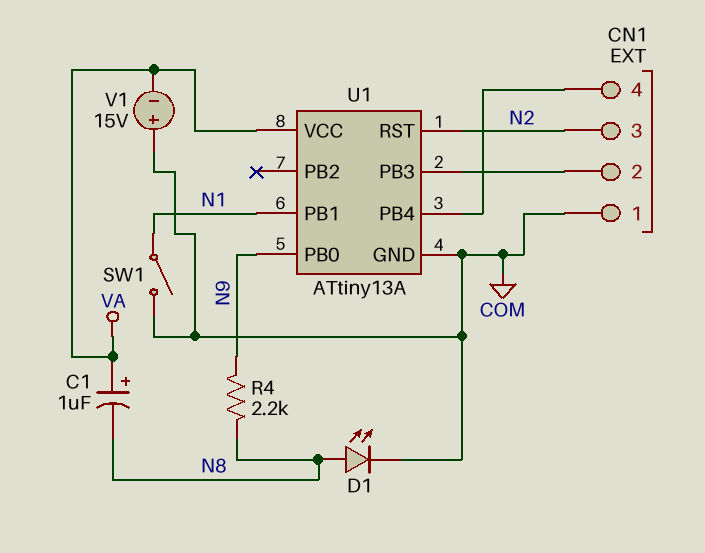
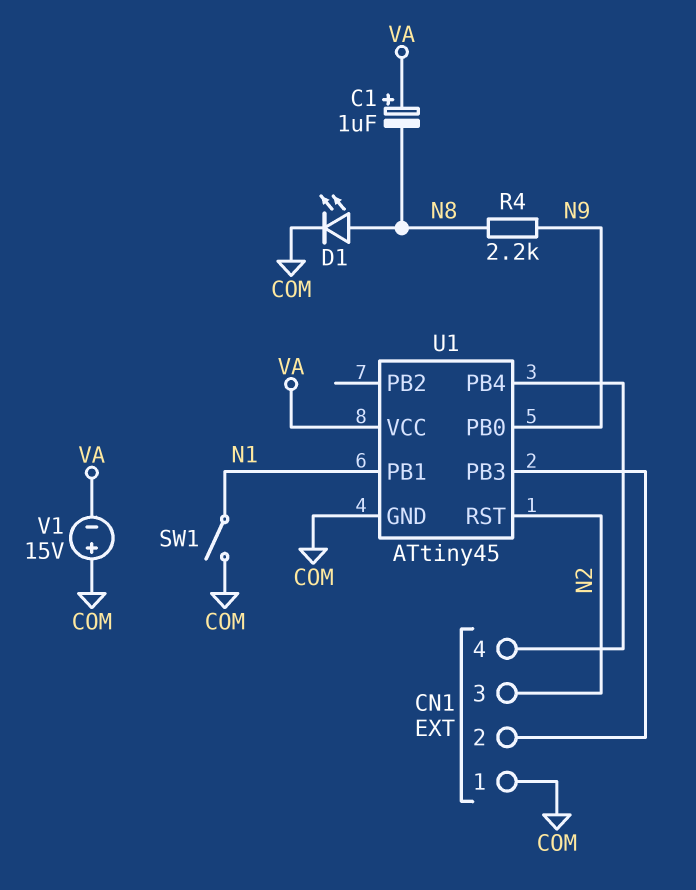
U1: ATtiny13A -> ATtiny45

